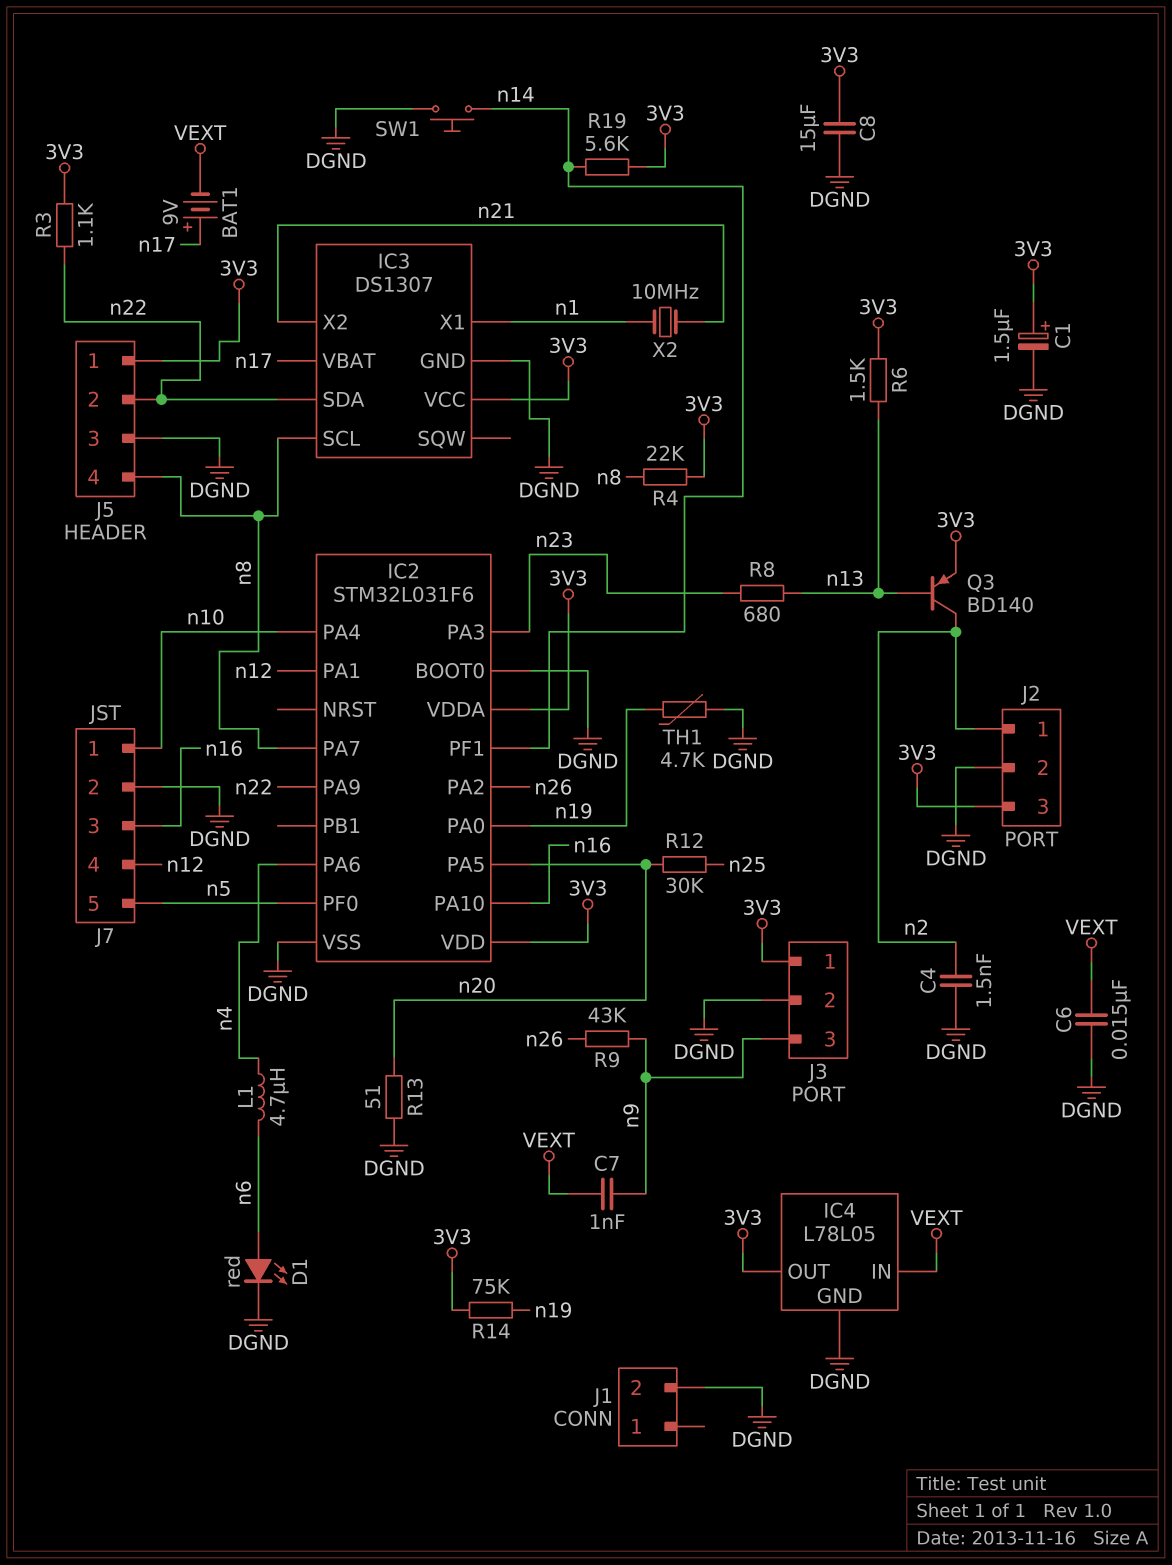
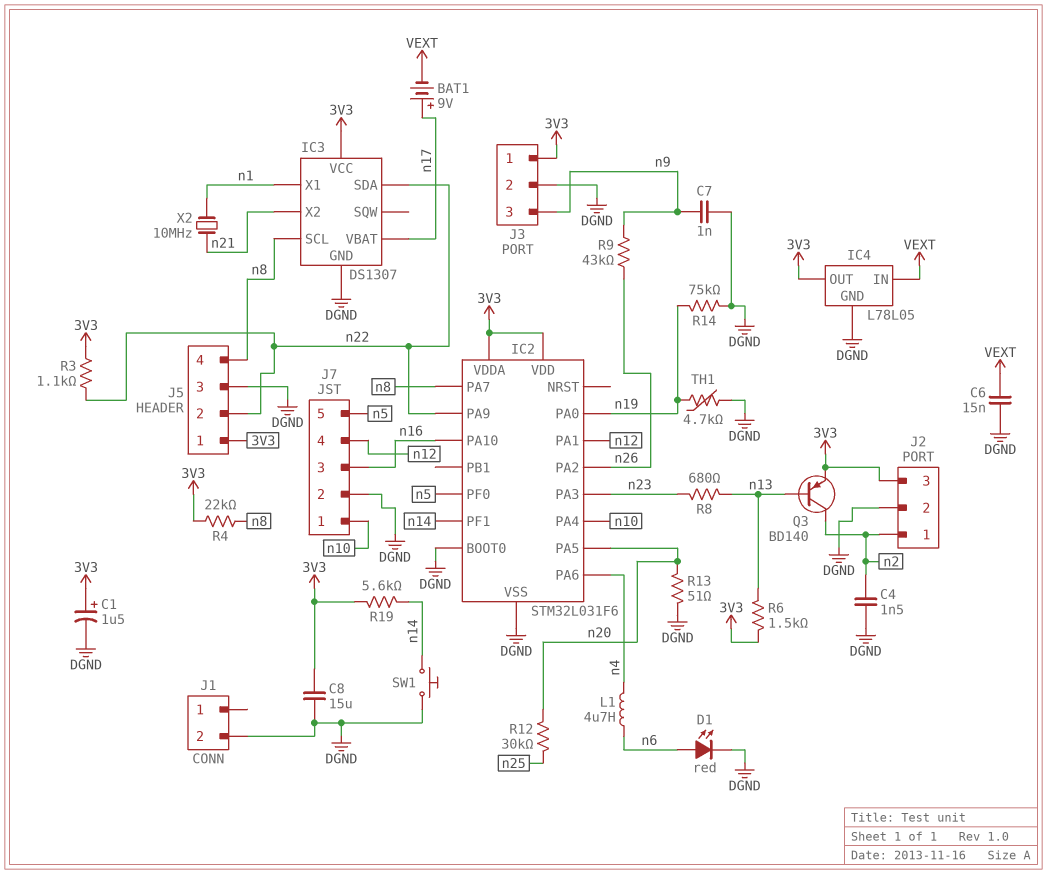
C7: 1nF (VEXT, n9) -> 1nF (DGND, n9)
R14: 75k (3V3, n19) -> 75k (DGND, n19)

